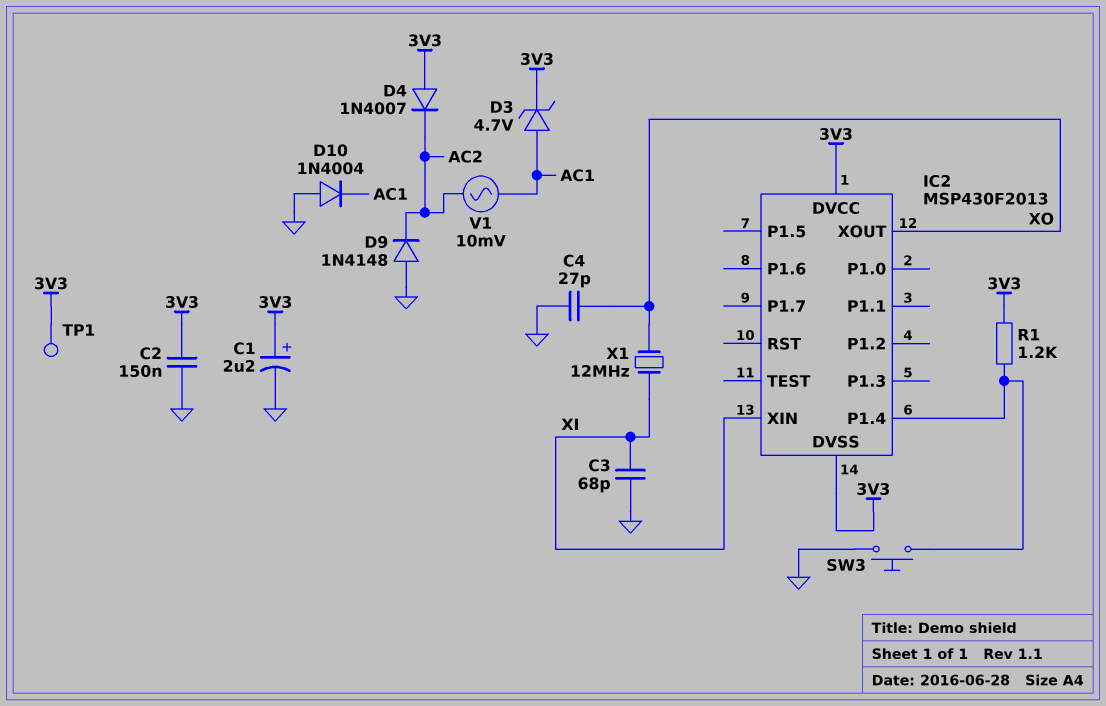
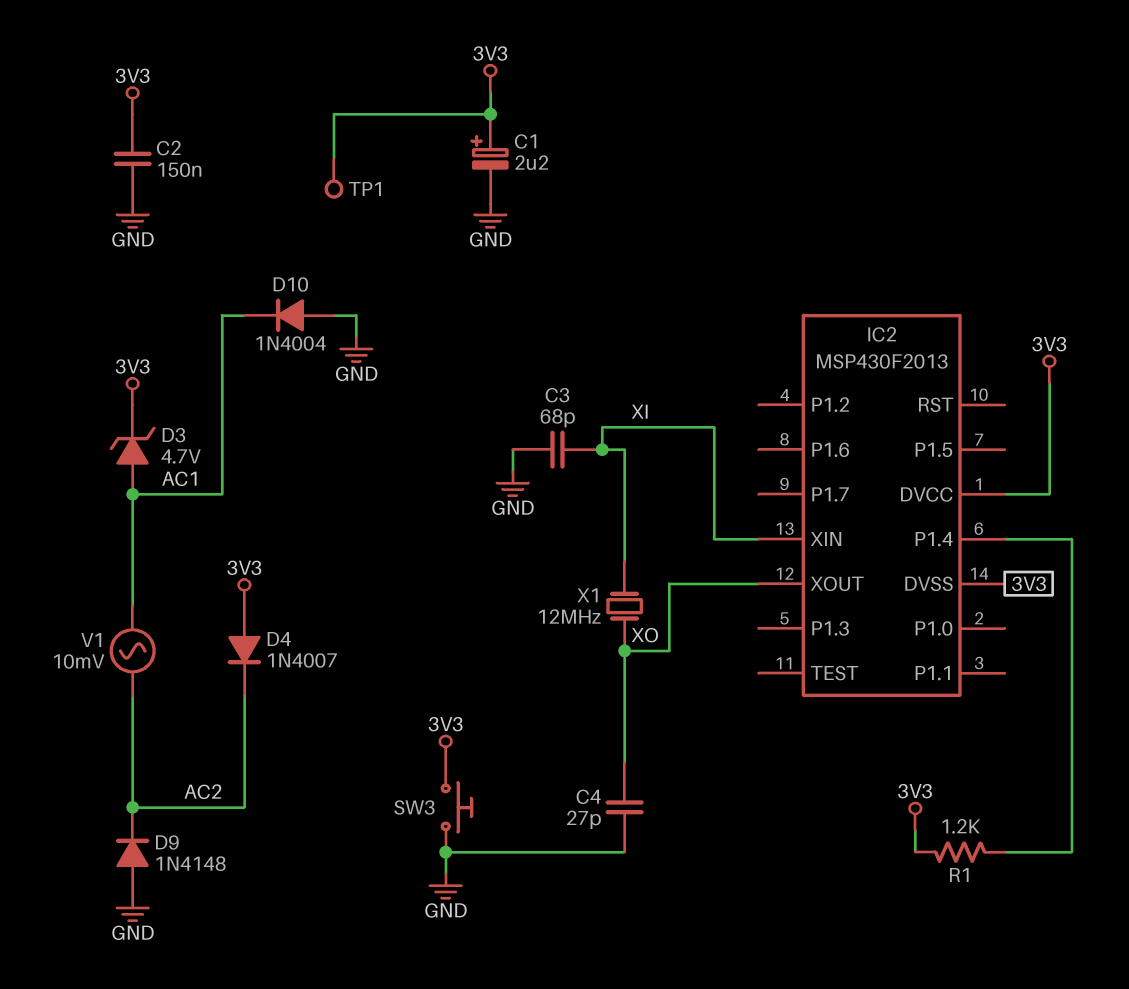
SW3: button (GND, IC2/P1.4) -> button (3V3, GND)

